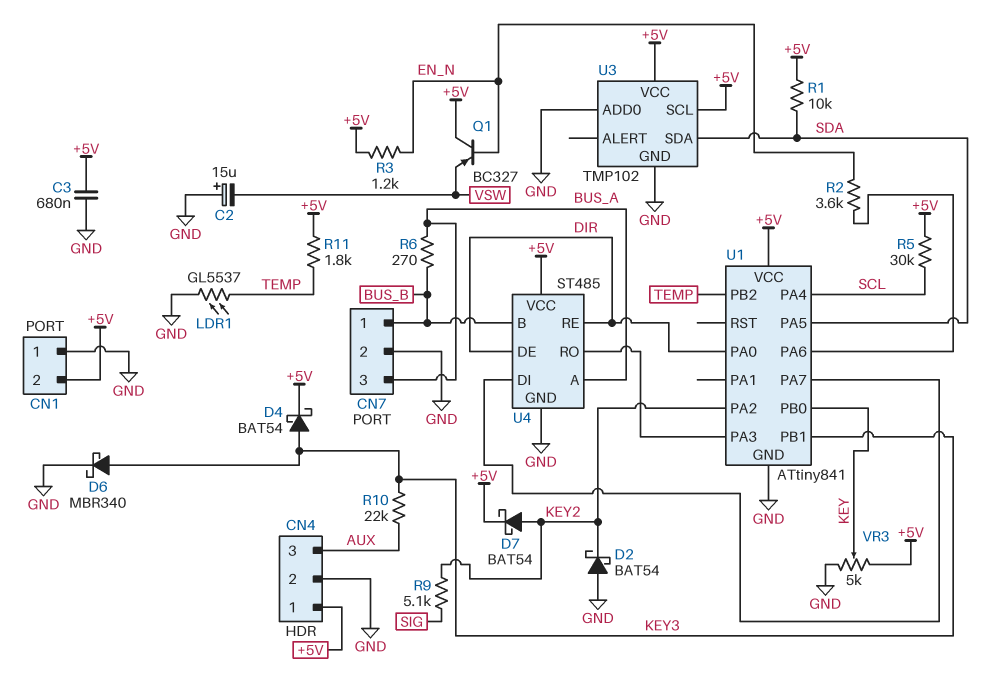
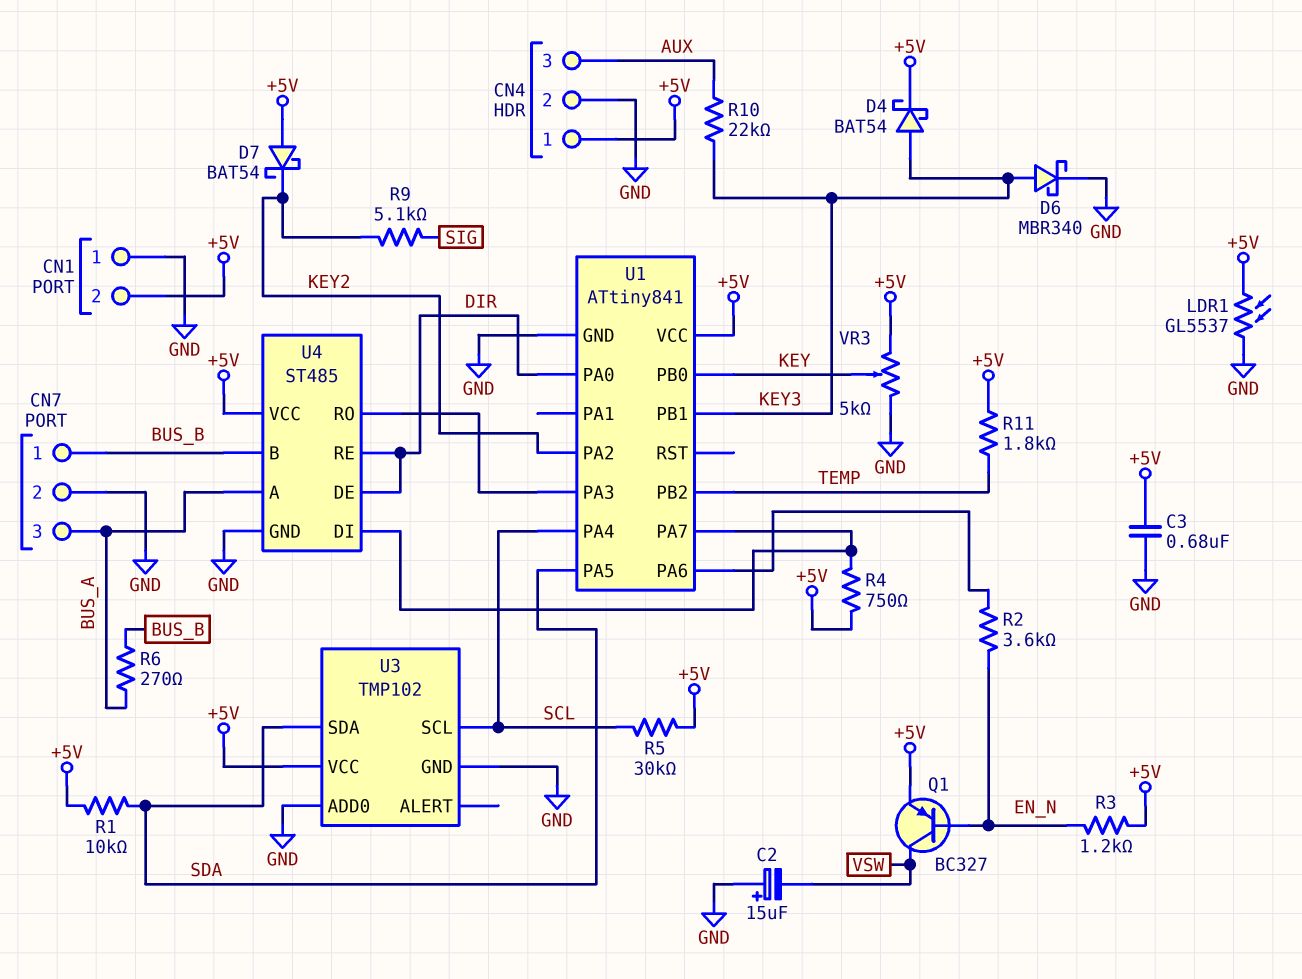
D2: schottky BAT54 (A GND, K KEY2) -> none
D7: schottky BAT54 (A KEY2, K +5V) -> schottky BAT54 (A +5V, K KEY2)
LDR1: GL5537 (GND, TEMP) -> GL5537 (+5V, GND)
Q1: PNP BC327 (B EN_N, C +5V, E VSW) -> PNP BC327 (B EN_N, C VSW, E +5V)
R4: none -> 750 (+5V, U1/PA7)
U3 pin SCL: +5V -> SCL

